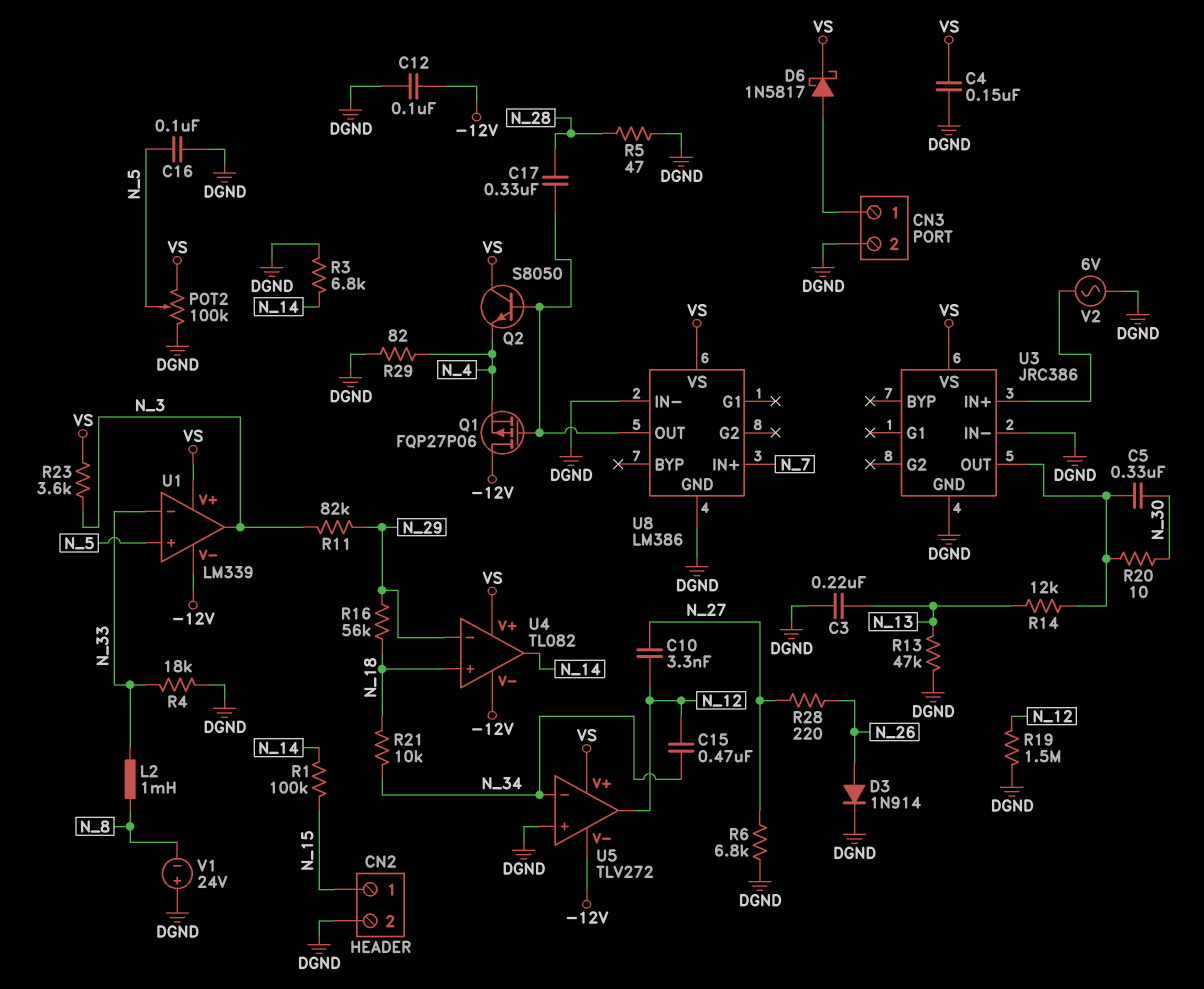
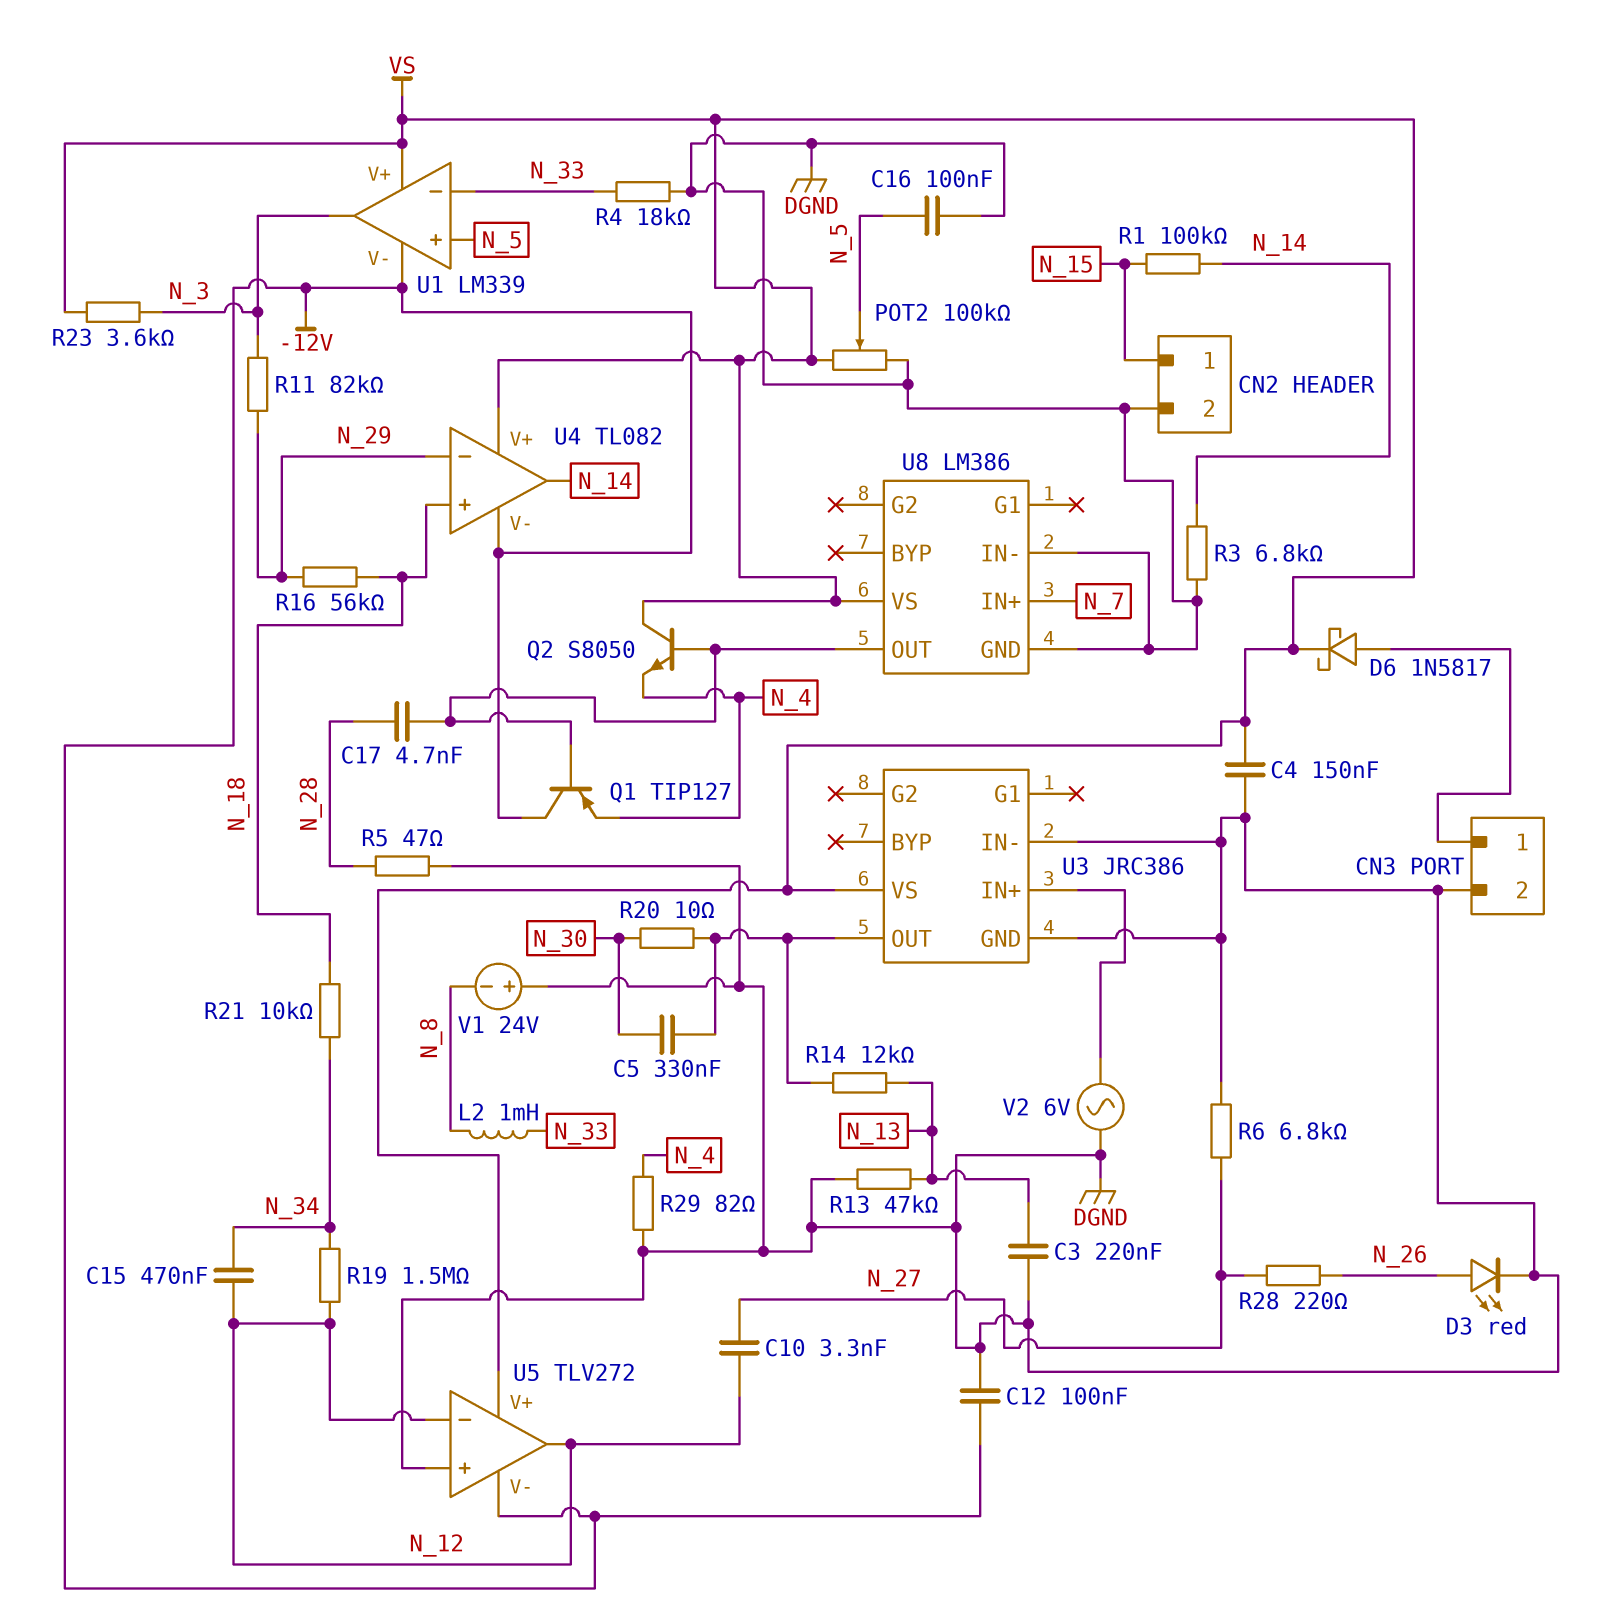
C17: 330nF (N_28, U8/OUT) -> 4.7nF (N_28, U8/OUT)
D3: diode 1N914 (A N_26, K DGND) -> LED red (A N_26, K DGND)
Q1: PMOS FQP27P06 (G U8/OUT, D -12V, S N_4) -> PNP TIP127 (B U8/OUT, C -12V, E N_4)
R19: 1.5M (DGND, N_12) -> 1.5M (N_12, N_34)
U5 pin in-: N_34 -> N_12

